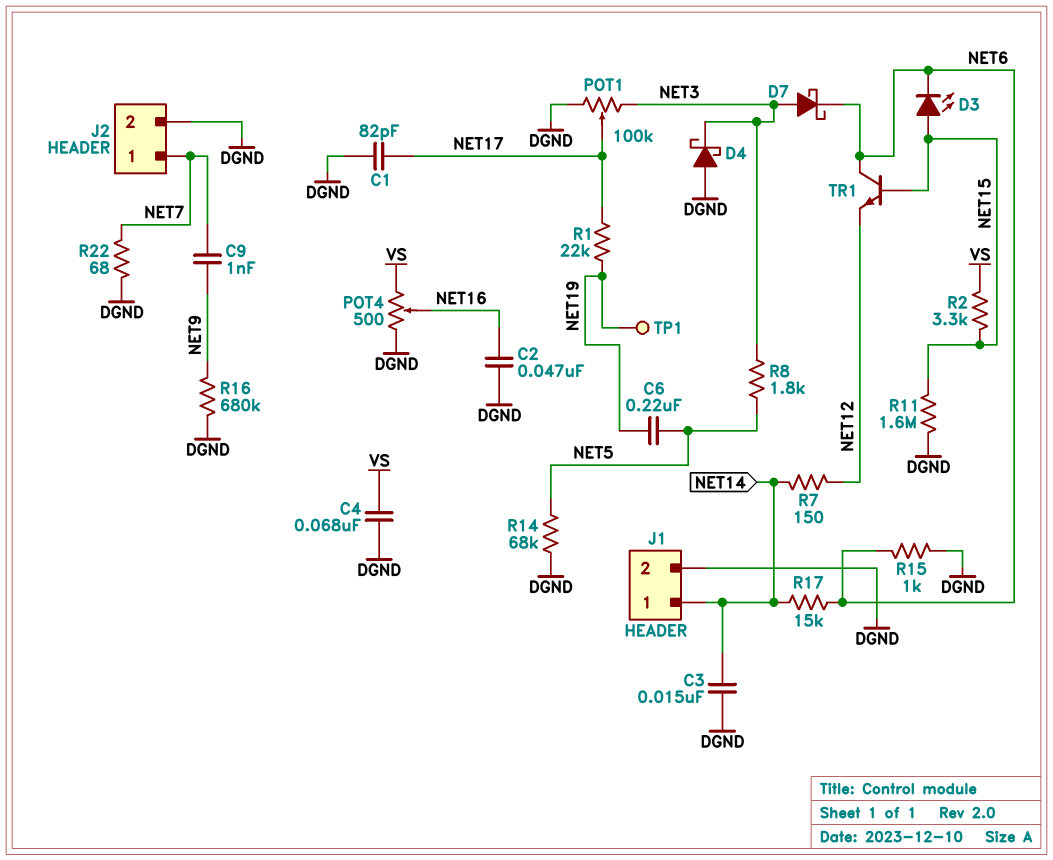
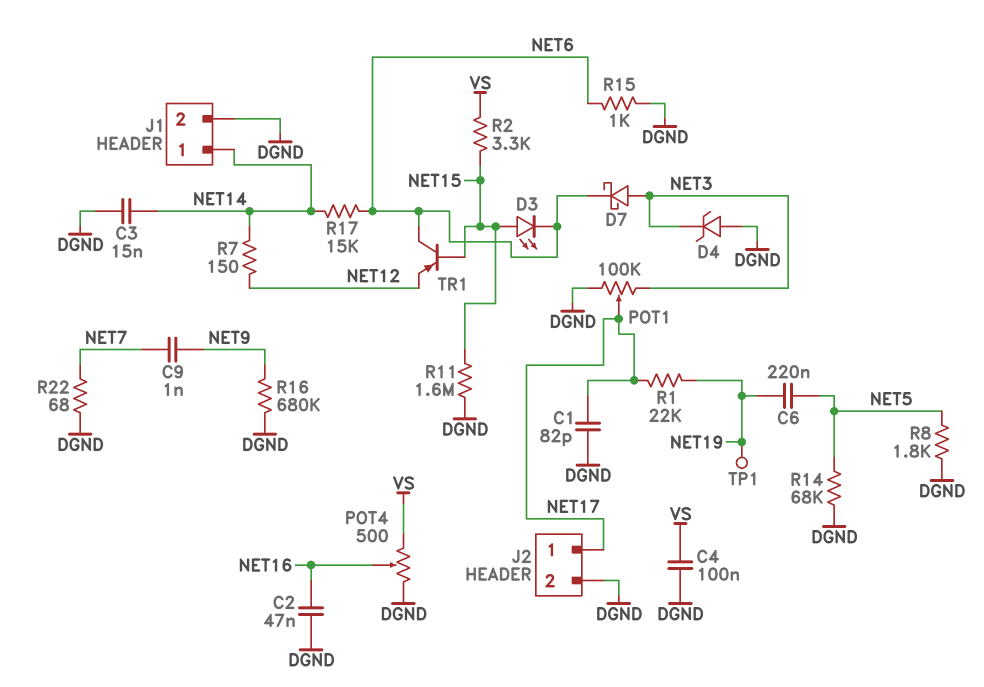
C4: 68nF (DGND, VS) -> 100nF (DGND, VS)
D4: schottky (A DGND, K NET3) -> zener (A DGND, K NET3)
J2 pin 1: NET7 -> NET17
R8: 1.8k (NET3, NET5) -> 1.8k (DGND, NET5)
TR1: NPN (B NET15, C NET6, E NET12) -> PNP (B NET15, C NET6, E NET12)

